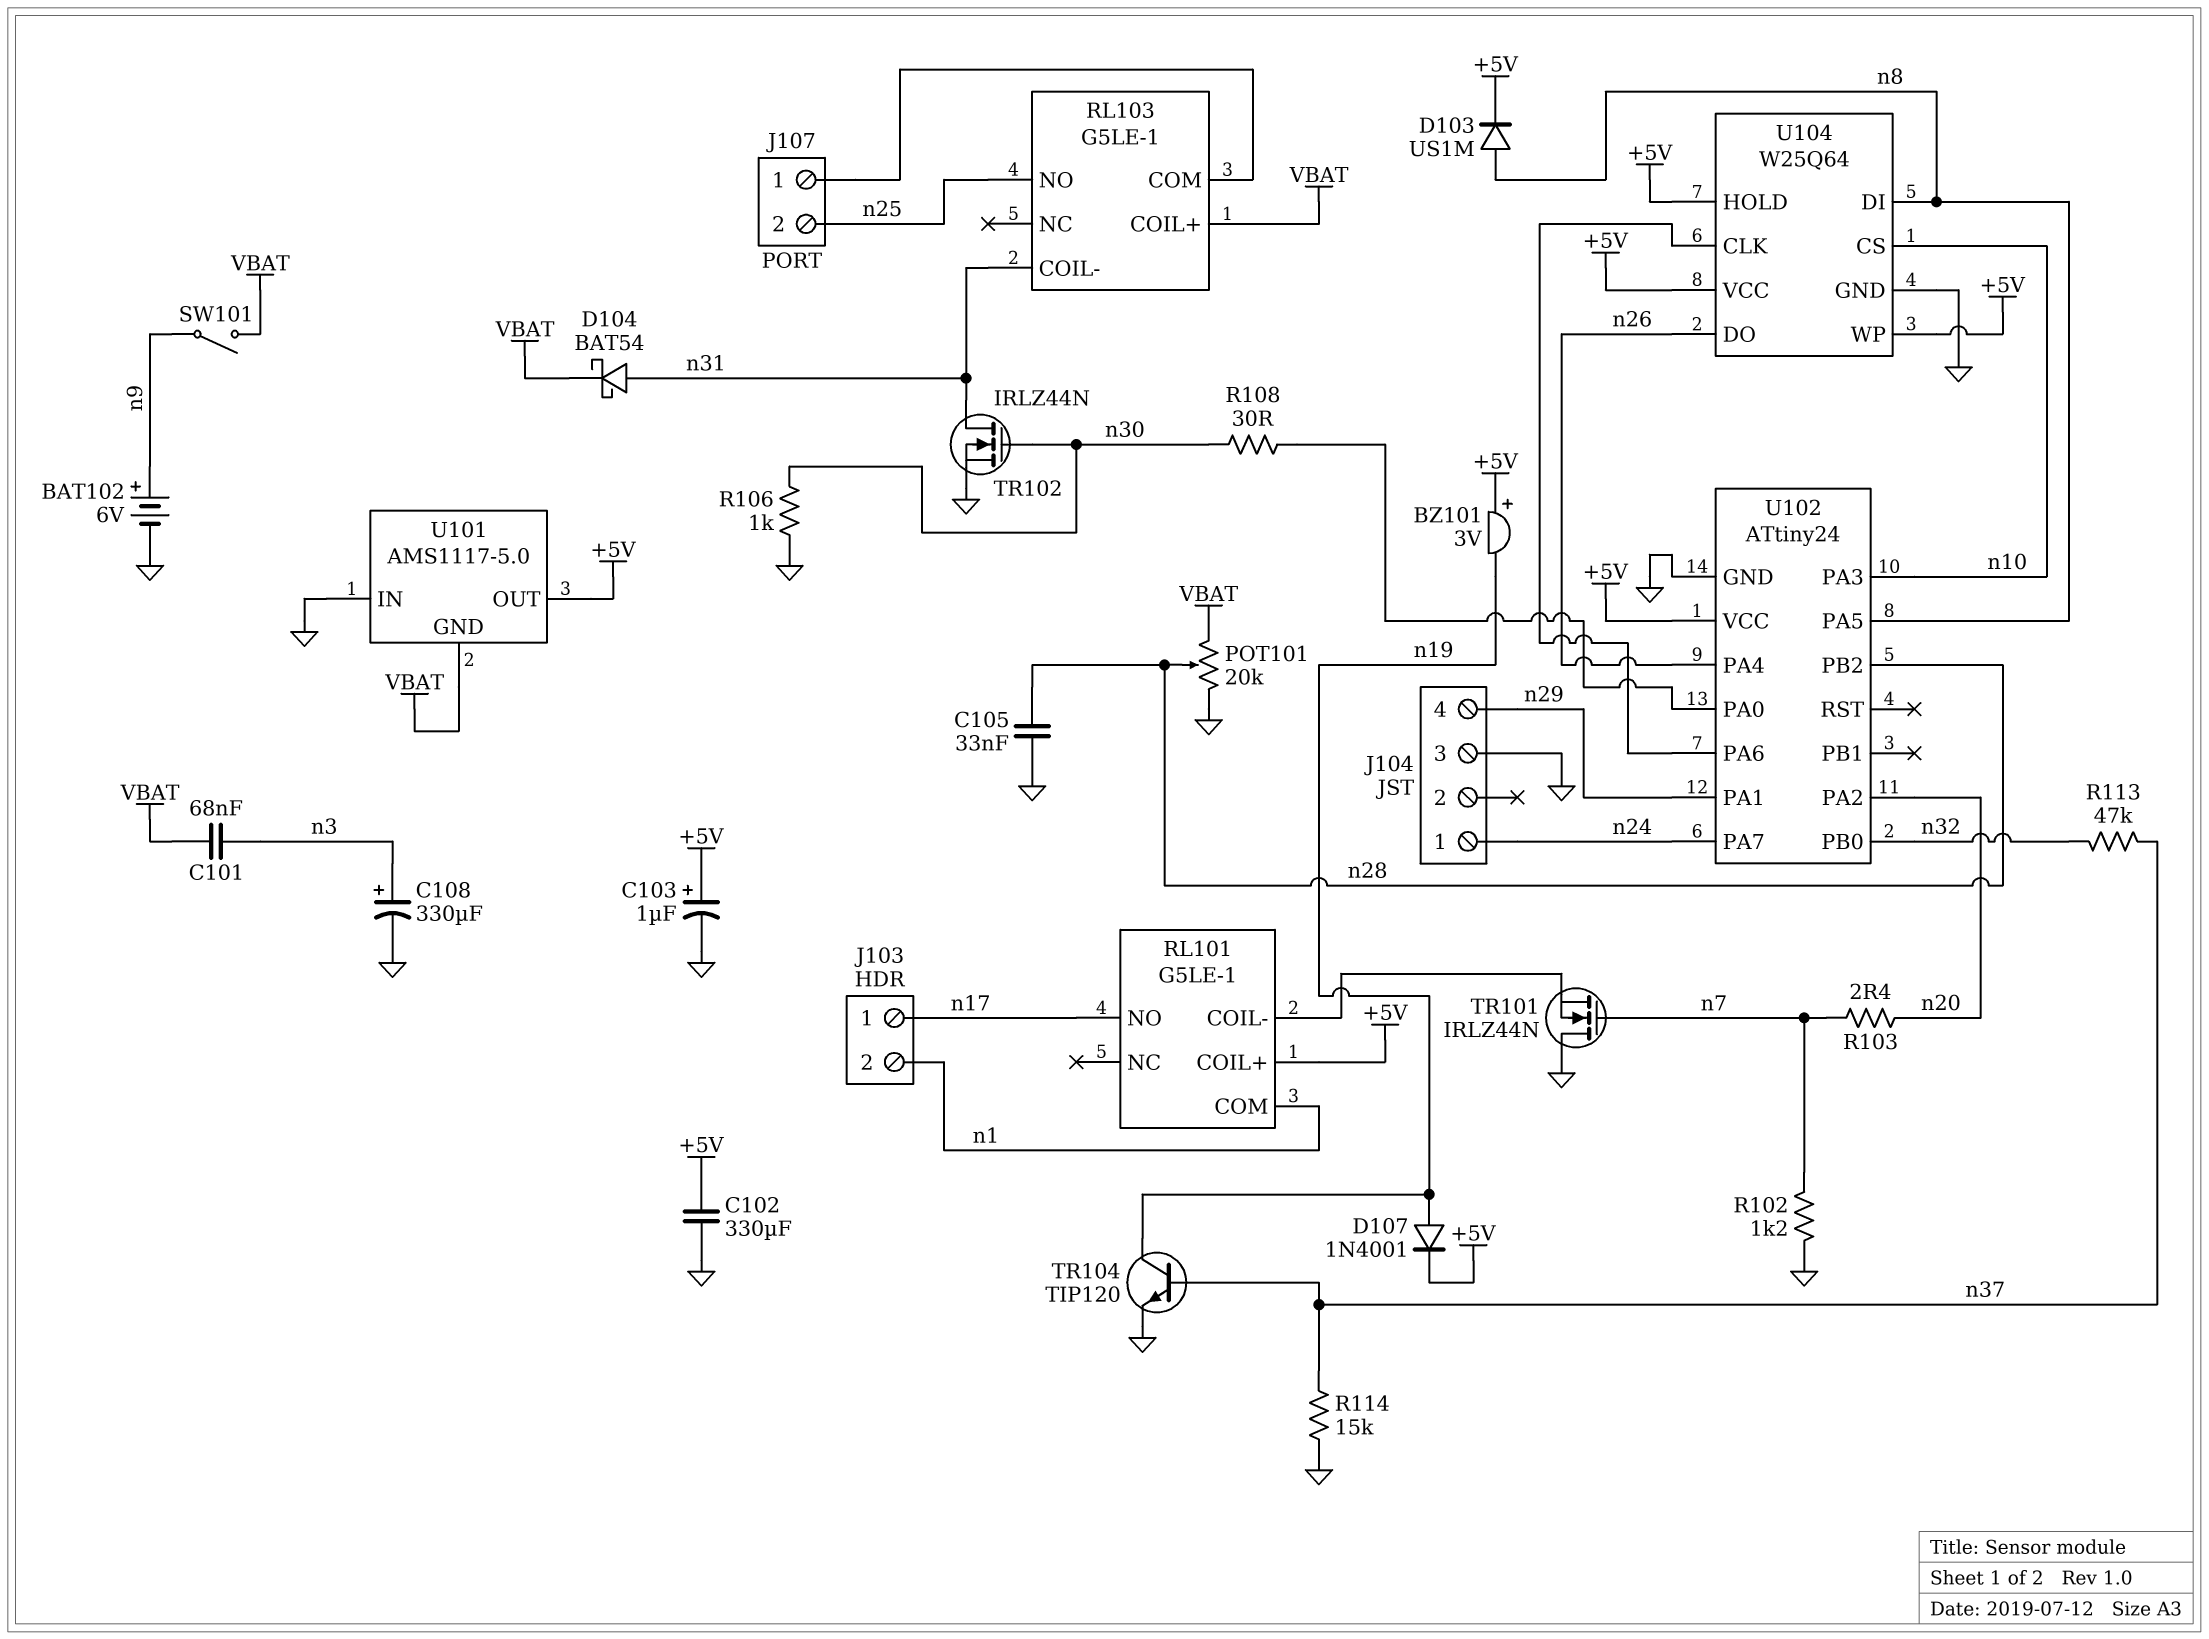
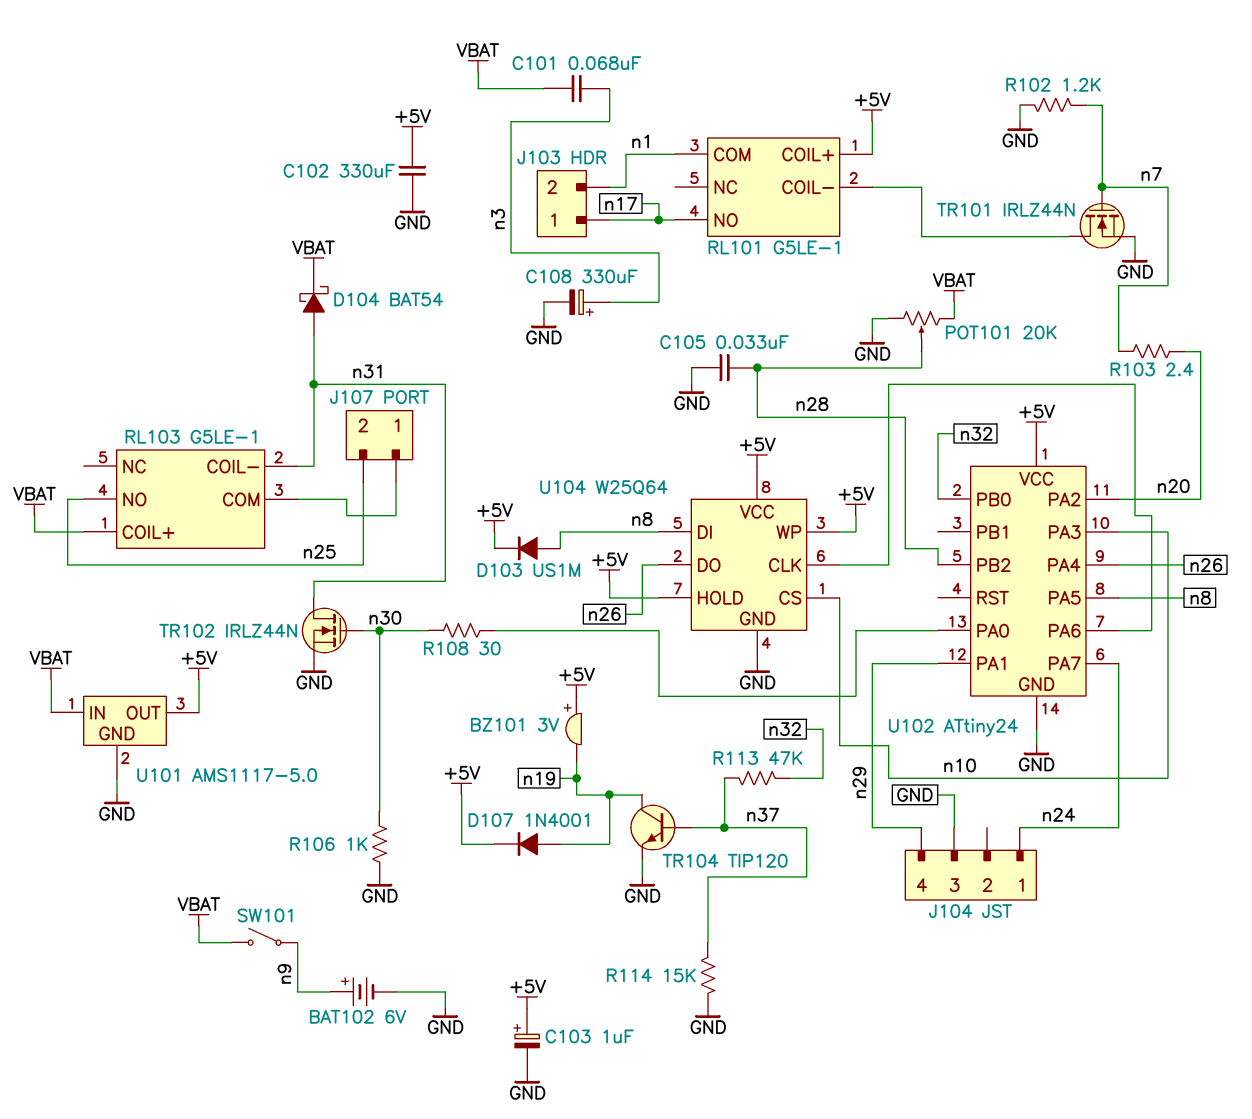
TR101: NMOS IRLZ44N (G n7, D GND, S RL101/COIL-) -> NMOS IRLZ44N (G n7, D RL101/COIL-, S GND)
U101 pin GND: VBAT -> GND
U101 pin IN: GND -> VBAT

